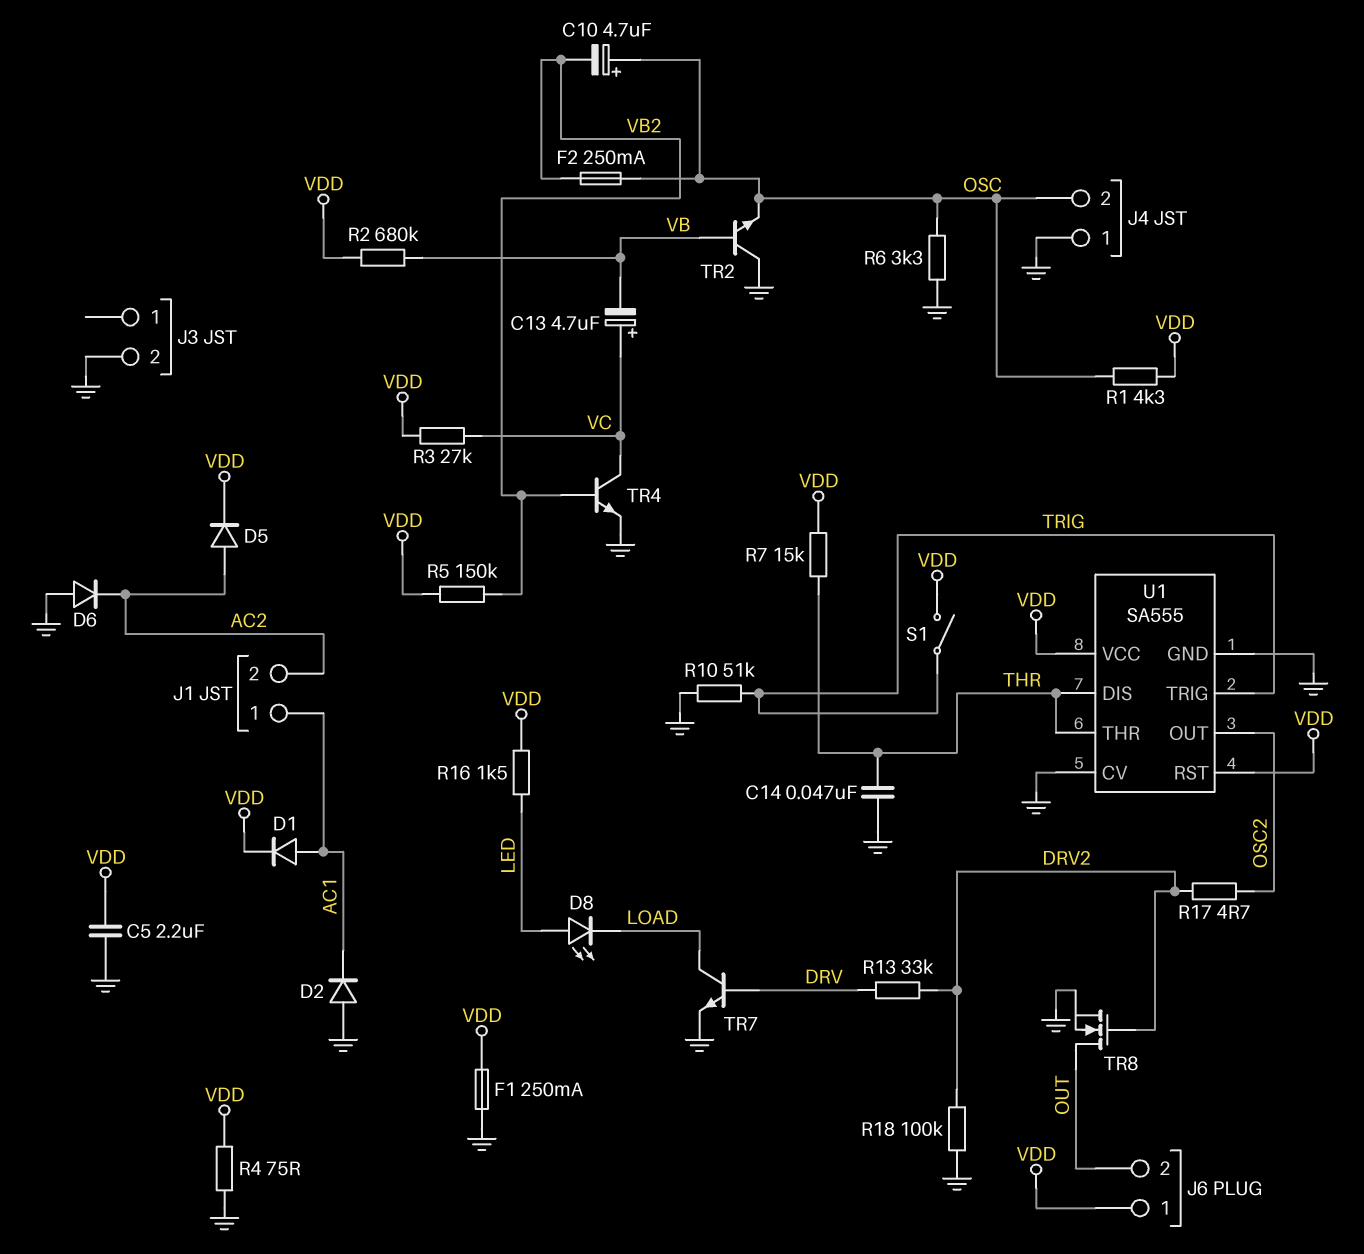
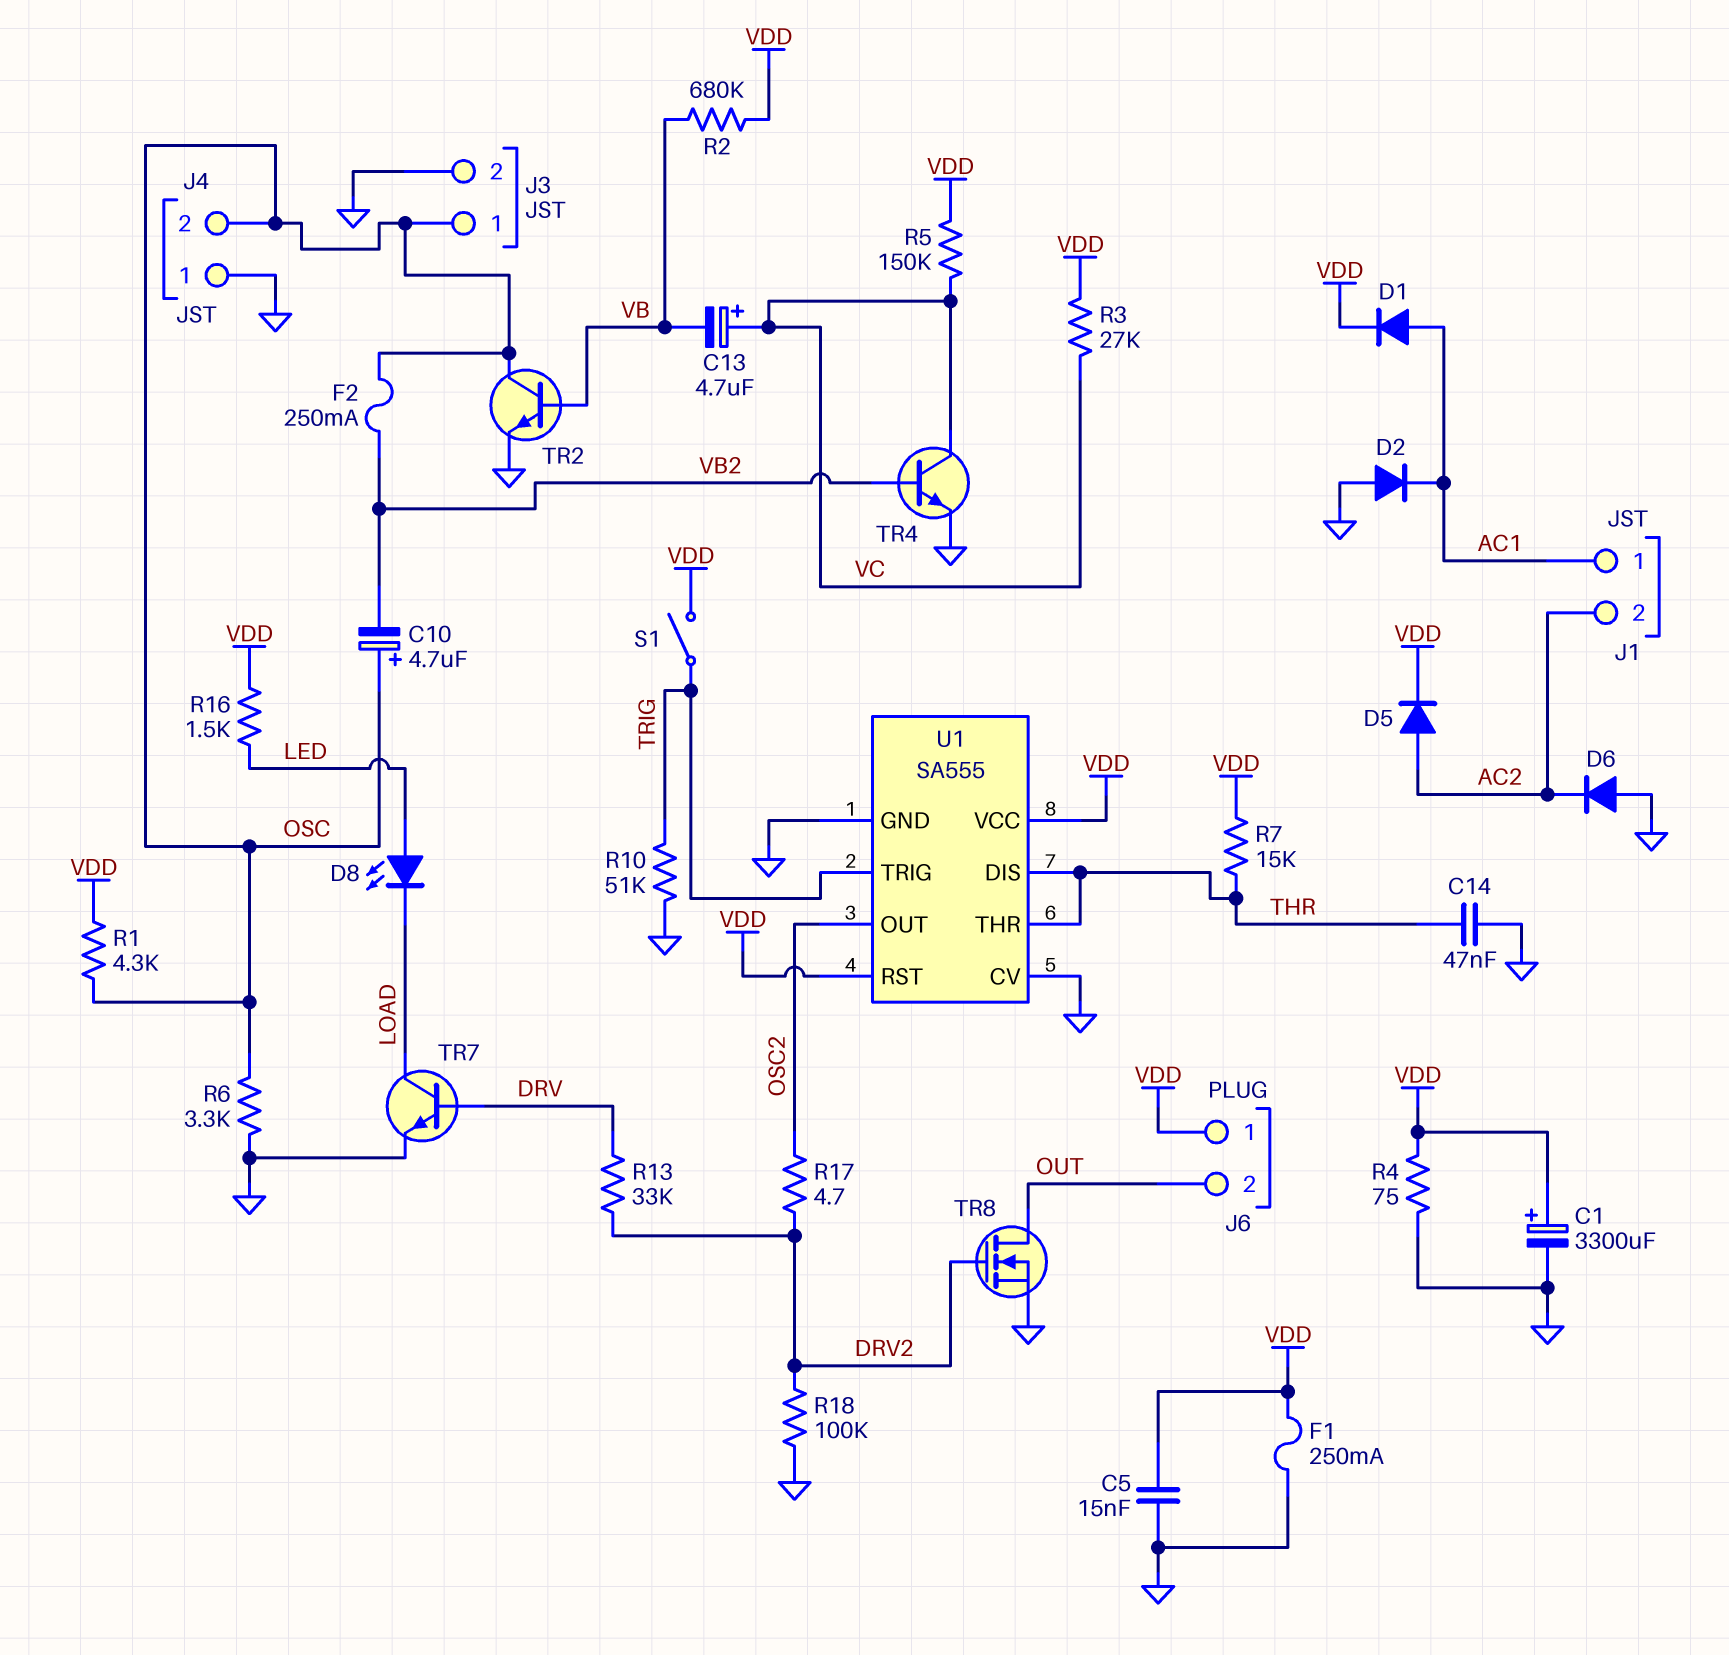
C1: none -> 3300uF (plus VDD, minus GND)
C5: 2.2uF (GND, VDD) -> 15nF (GND, VDD)
J3 pin 1: none -> OSC
R5: 150k (VB2, VDD) -> 150k (VC, VDD)
TR2: NPN (B VB, C GND, E OSC) -> NPN (B VB, C OSC, E GND)

